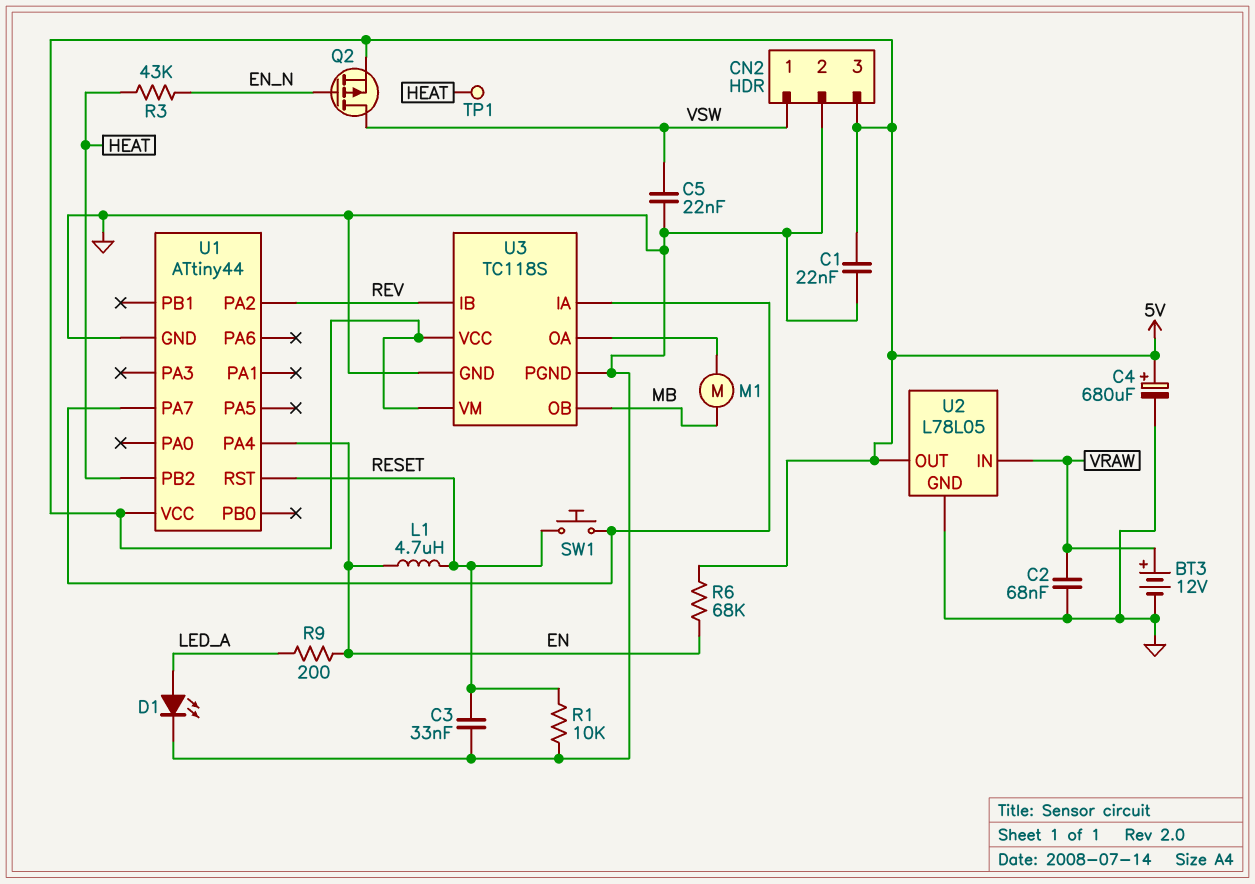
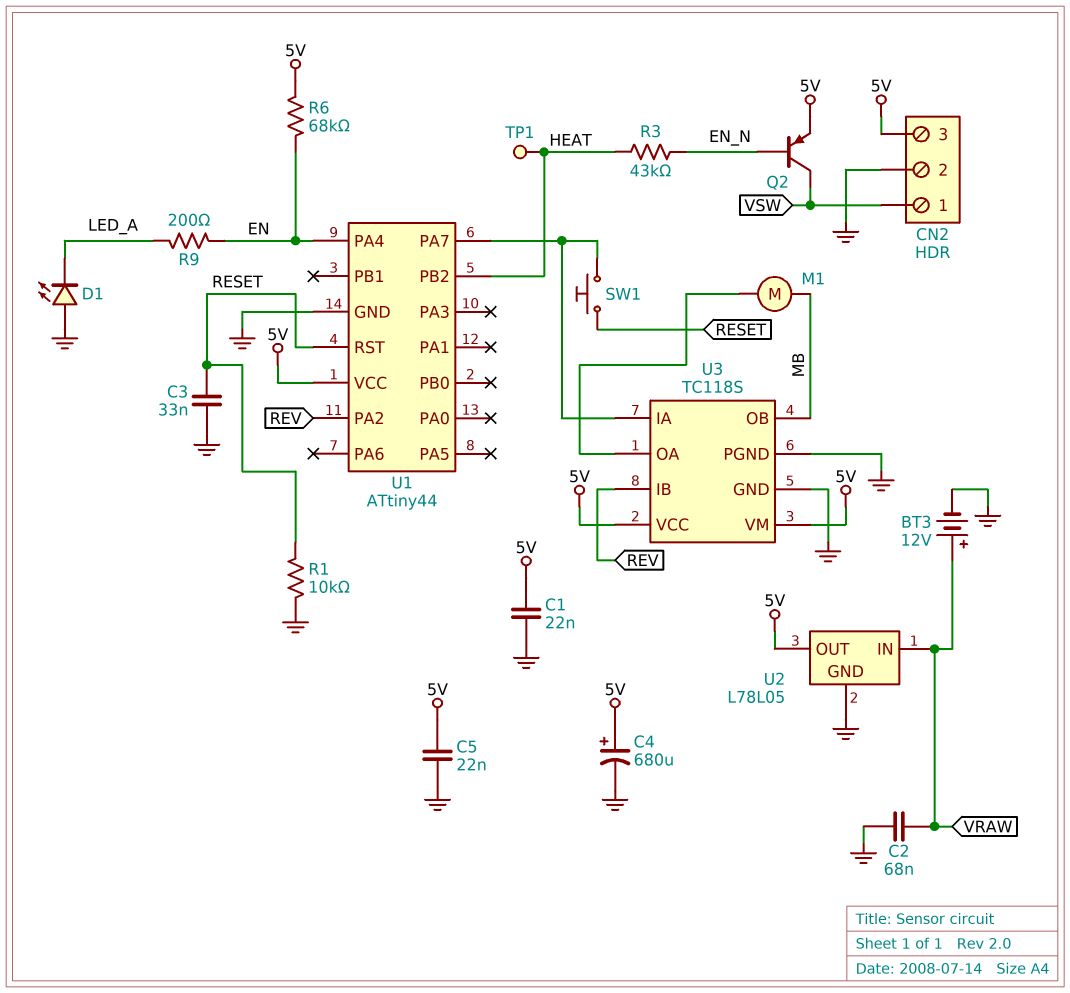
C5: 22nF (GND, VSW) -> 22nF (5V, GND)
D1: LED (A LED_A, K GND) -> LED (A GND, K LED_A)
L1: 4.7uH (EN, RESET) -> none
Q2: PMOS (G EN_N, D VSW, S 5V) -> PNP (B EN_N, C VSW, E 5V)

